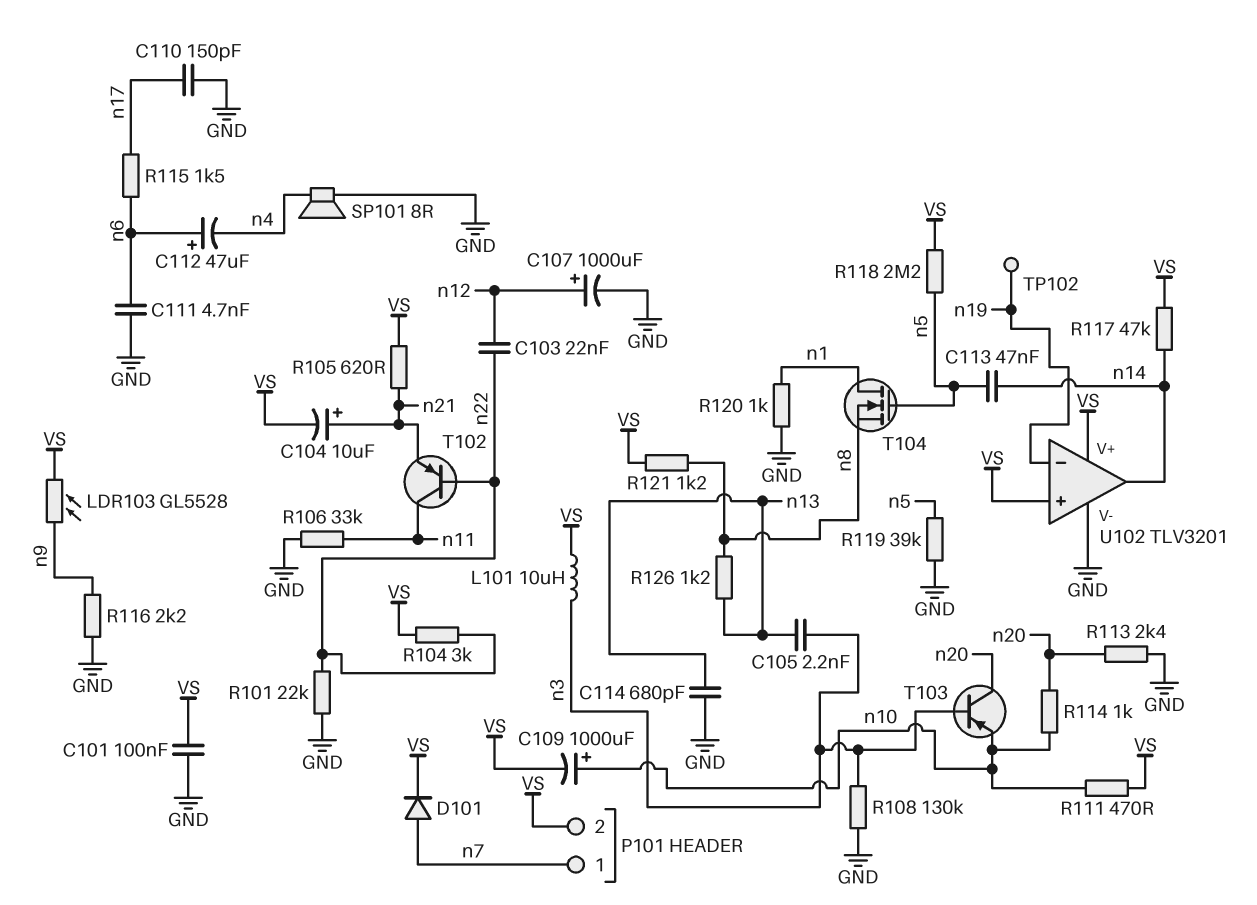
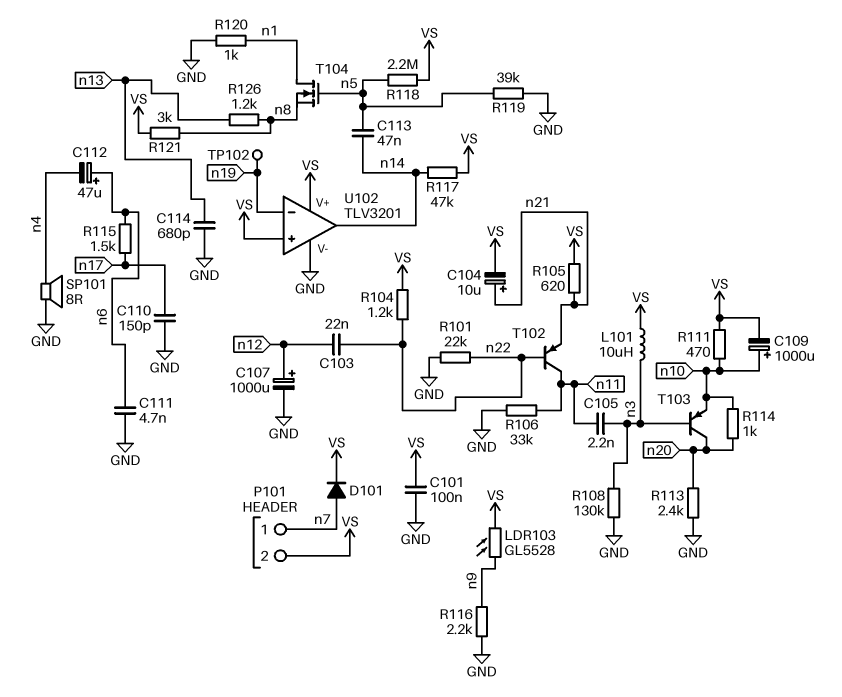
C105: 2.2nF (n3, n13) -> 2.2nF (n3, n11)
R104: 3k (VS, n22) -> 1.2k (VS, n22)
R121: 1.2k (VS, n8) -> 3k (VS, n8)

